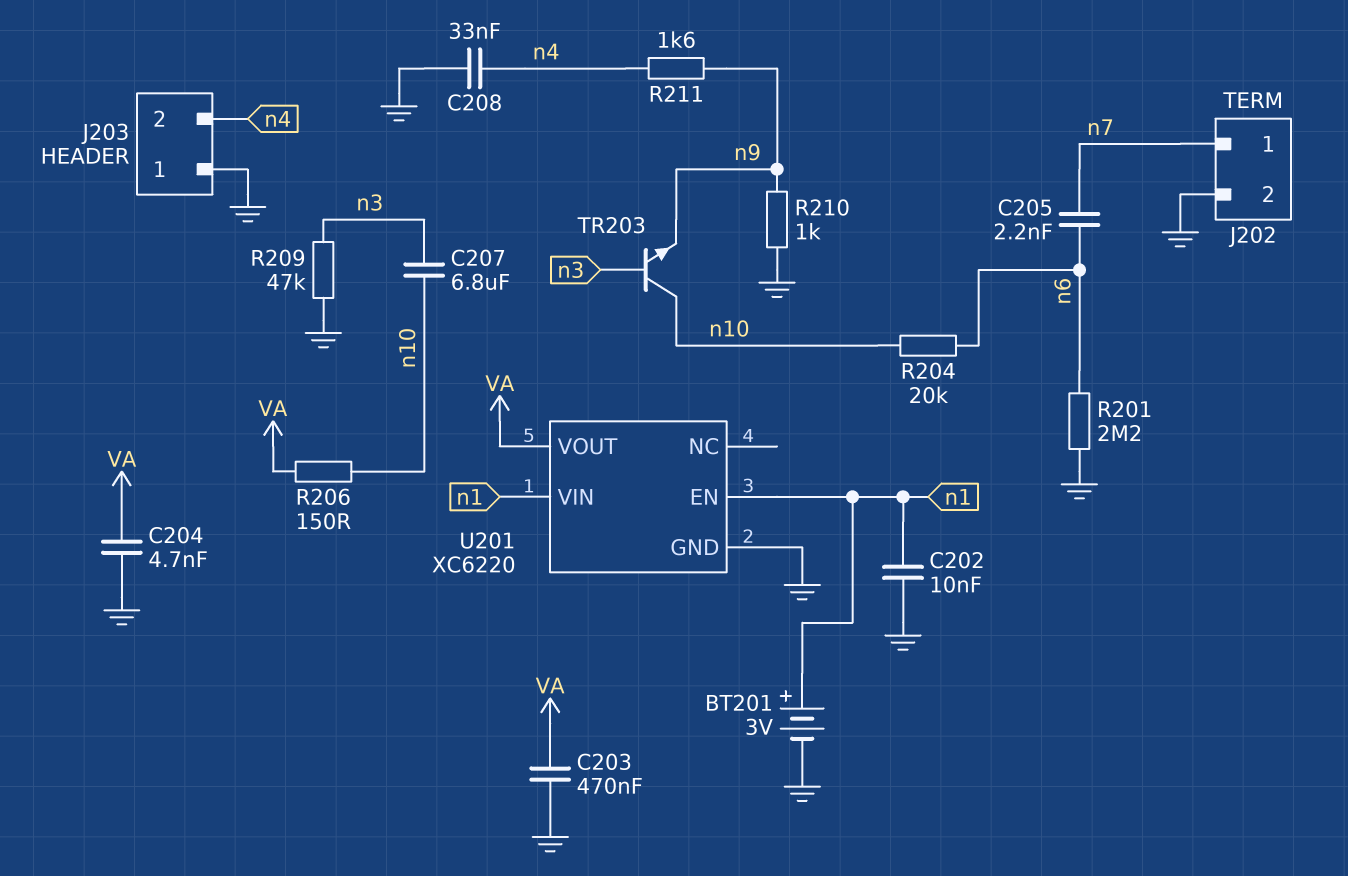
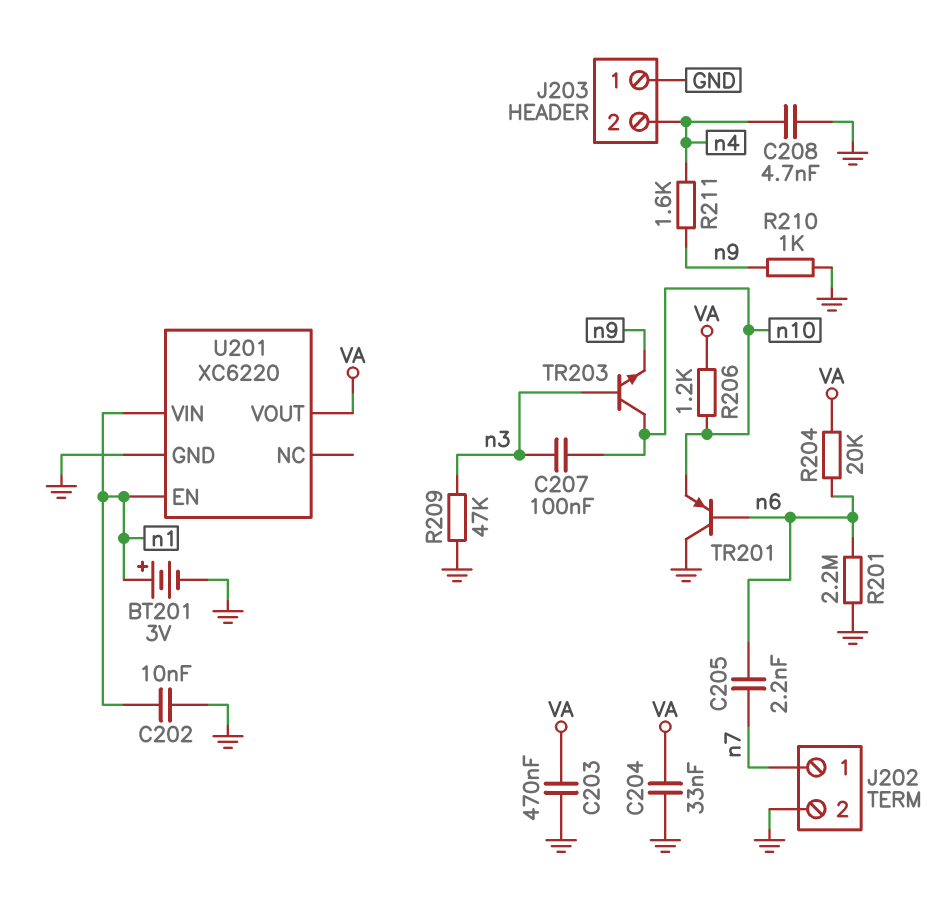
C204: 4.7nF (GND, VA) -> 33nF (GND, VA)
C207: 6.8uF (n3, n10) -> 100nF (n3, n10)
C208: 33nF (GND, n4) -> 4.7nF (GND, n4)
R204: 20k (n6, n10) -> 20k (VA, n6)
R206: 150 (VA, n10) -> 1.2k (VA, n10)
TR201: none -> PNP (B n6, C GND, E n10)

